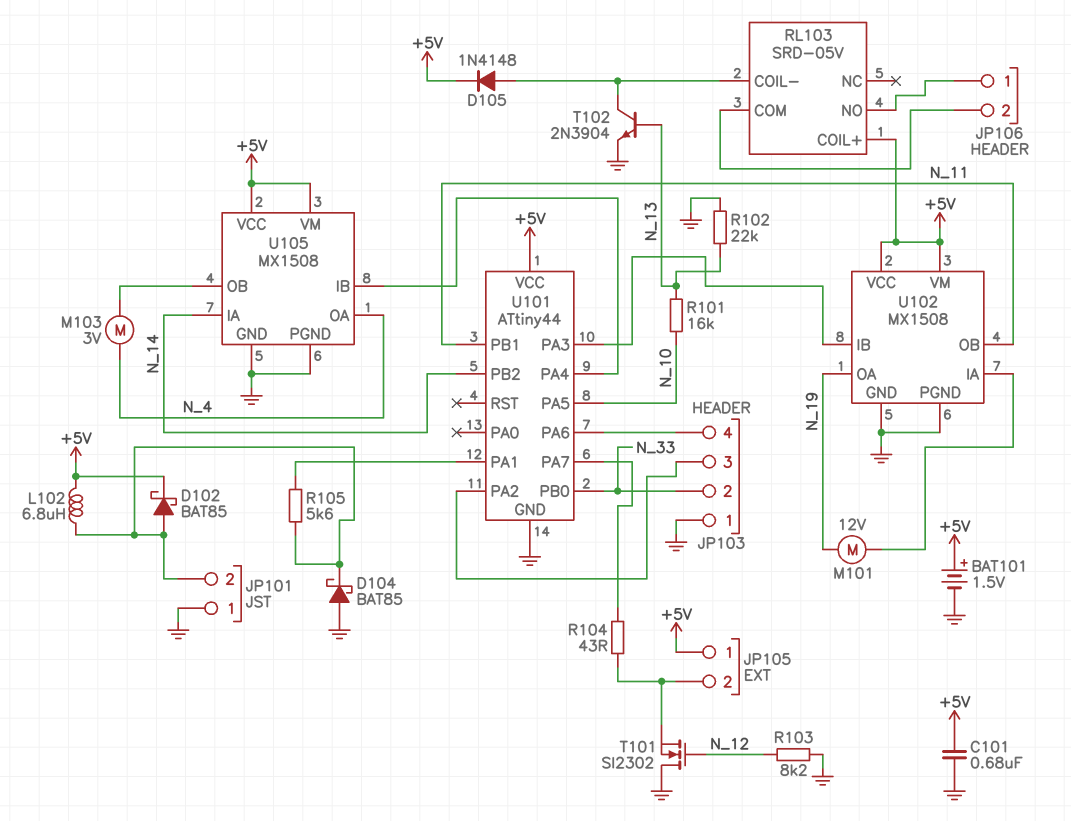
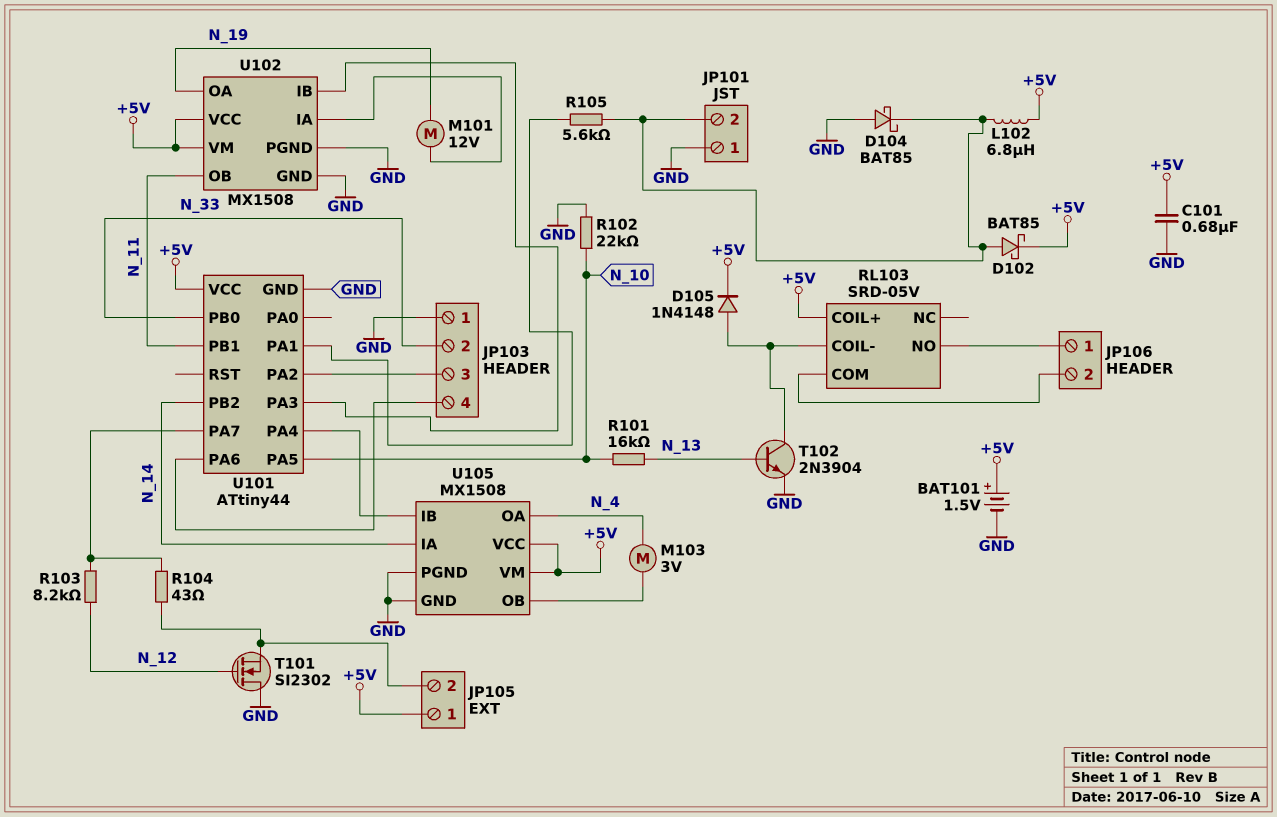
R102: 22k (GND, N_13) -> 22k (GND, N_10)
R103: 8.2k (GND, N_12) -> 8.2k (N_12, U101/PA7)

